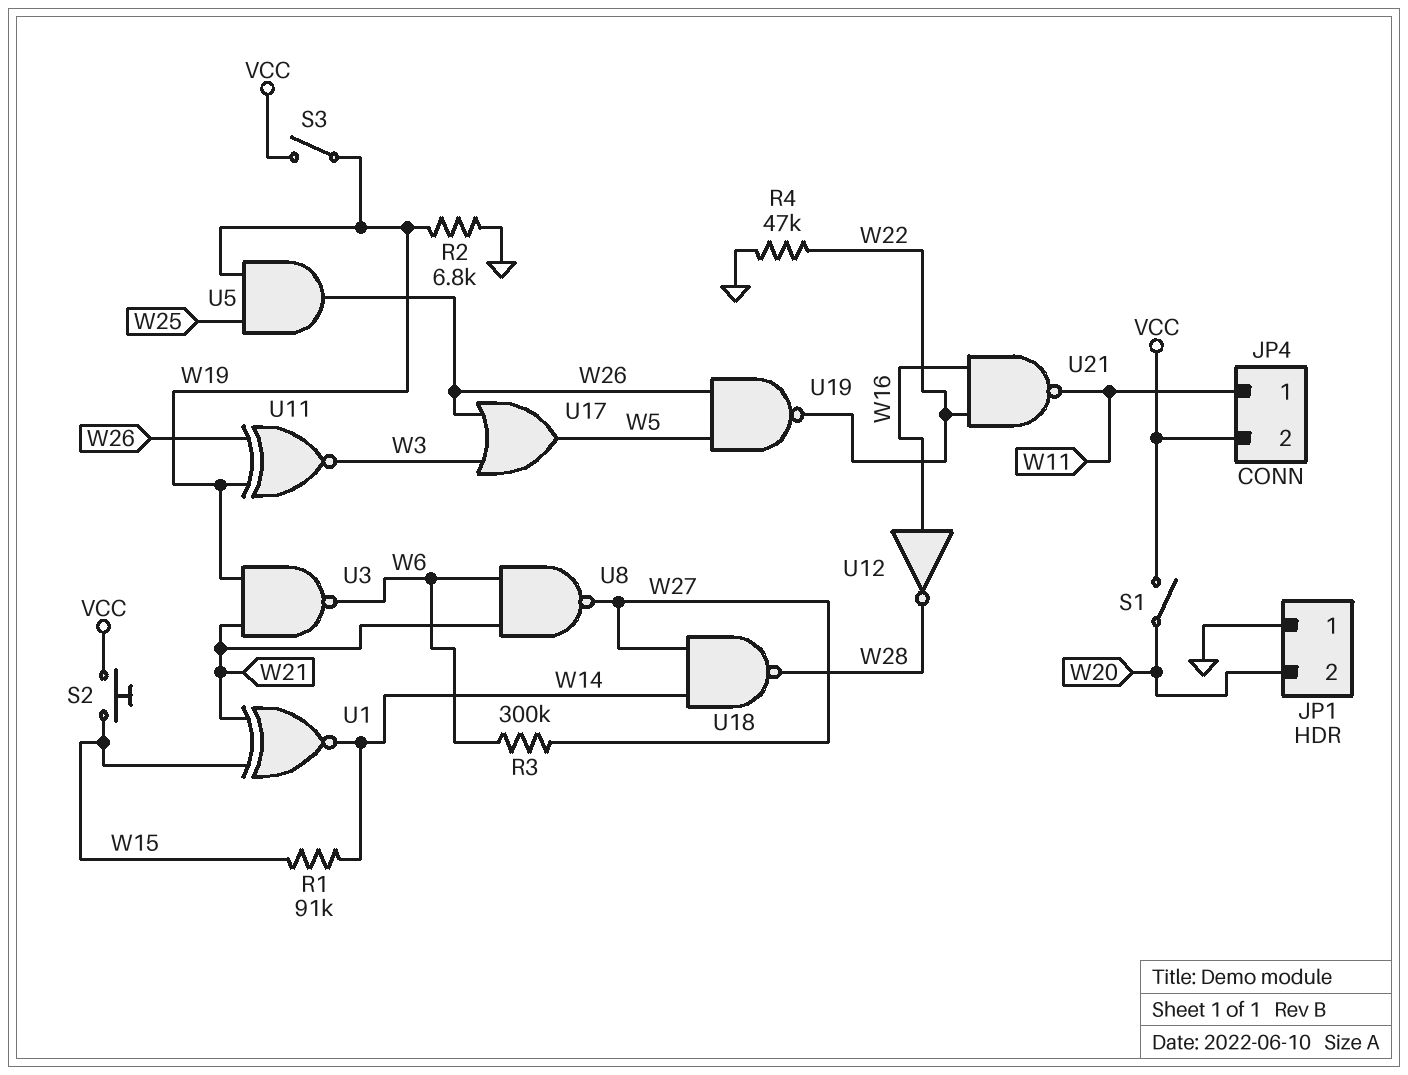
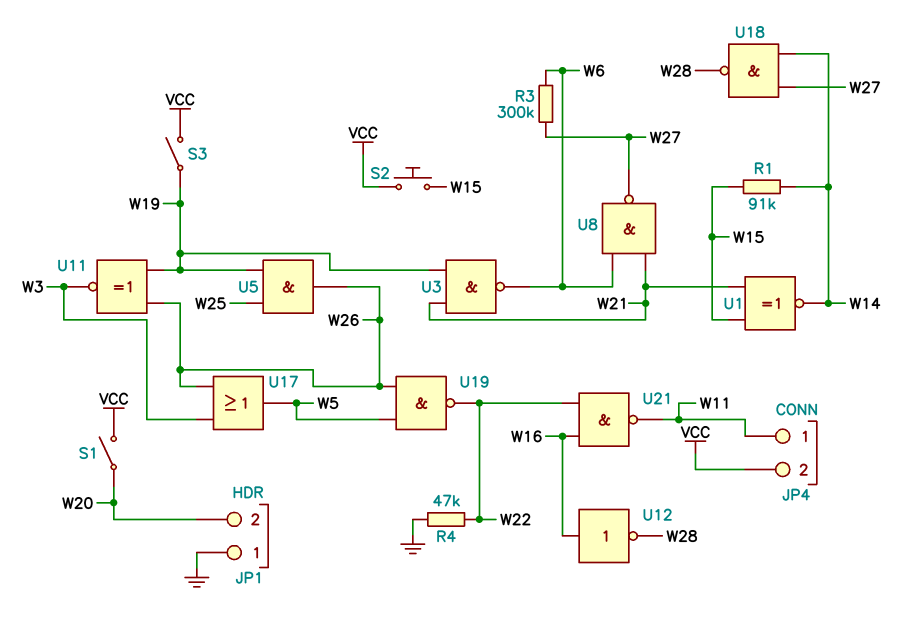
R2: 6.8k (GND, W19) -> none

